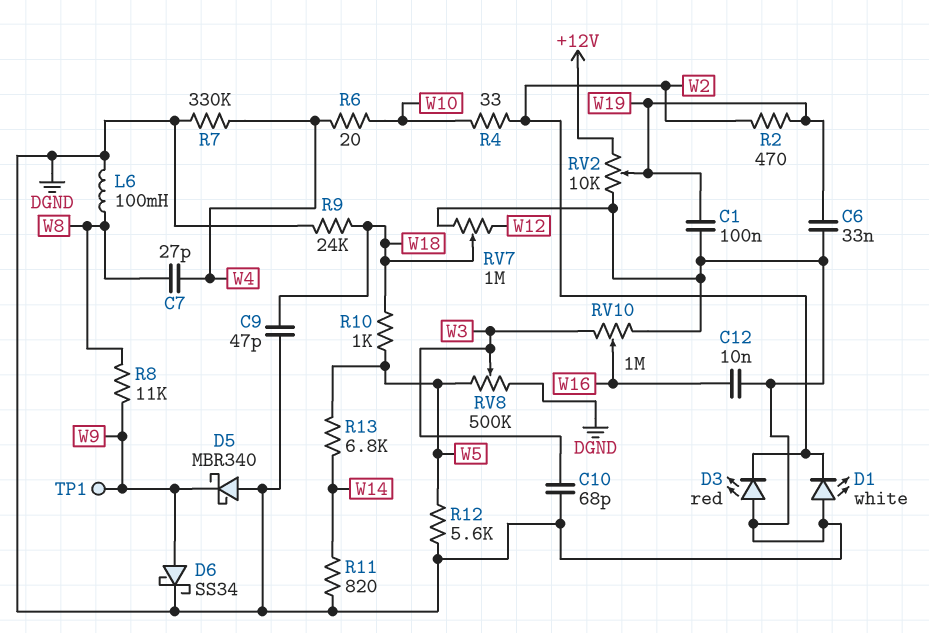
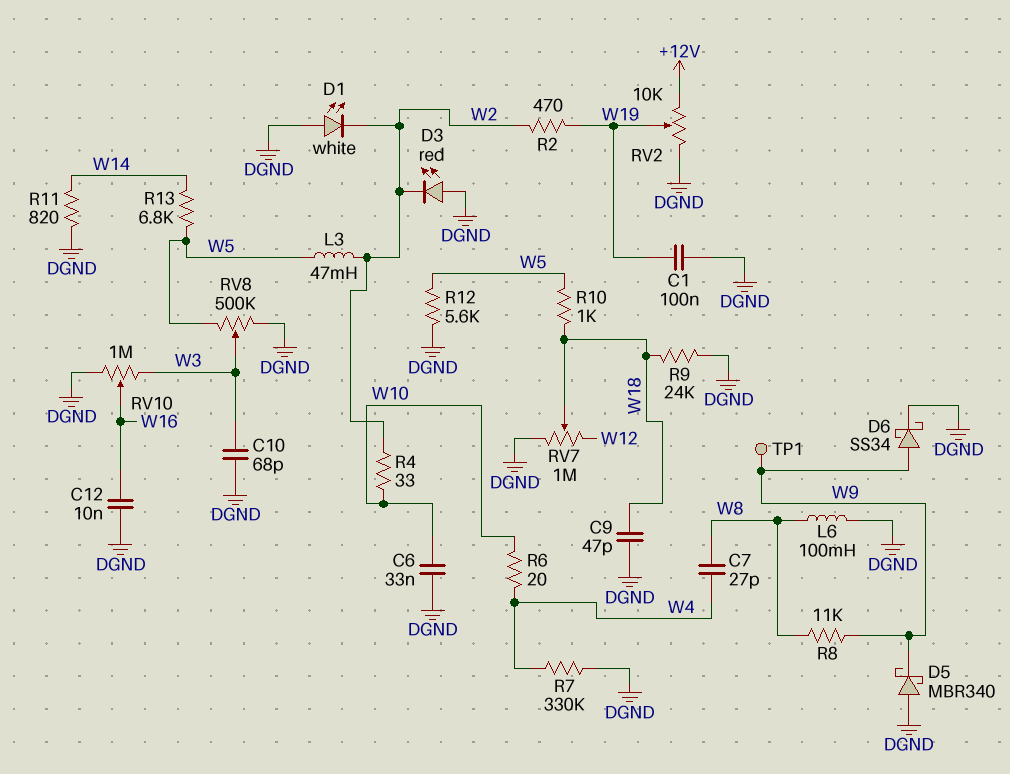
C6: 33nF (DGND, W19) -> 33nF (DGND, W10)
L3: none -> 47mH (W2, W5)

